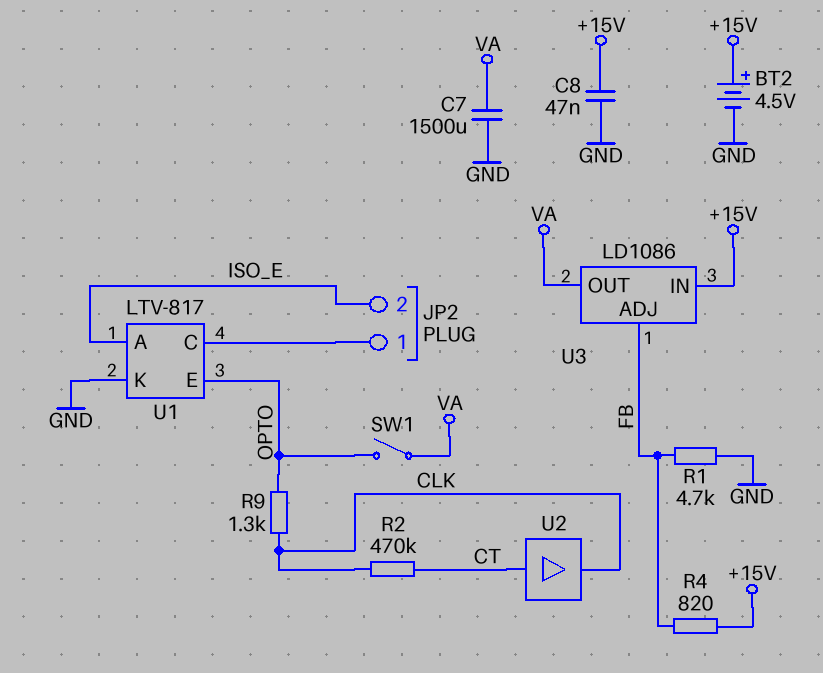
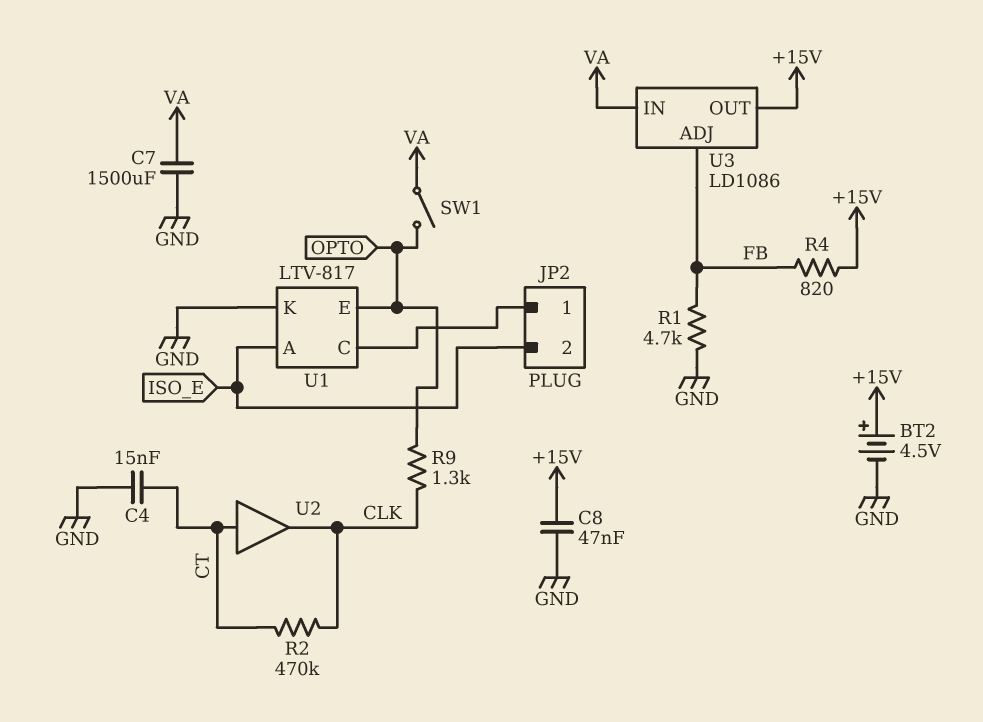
C4: none -> 15nF (CT, GND)
U3 pin IN: +15V -> VA
U3 pin OUT: VA -> +15V

